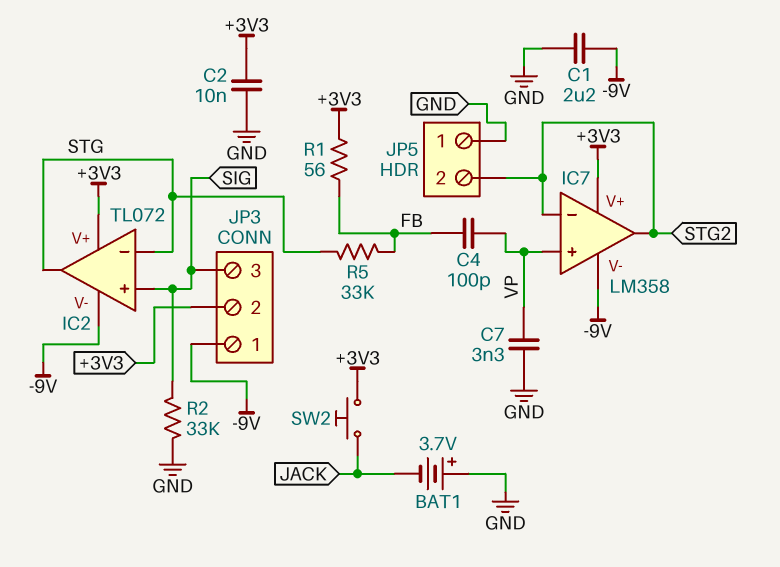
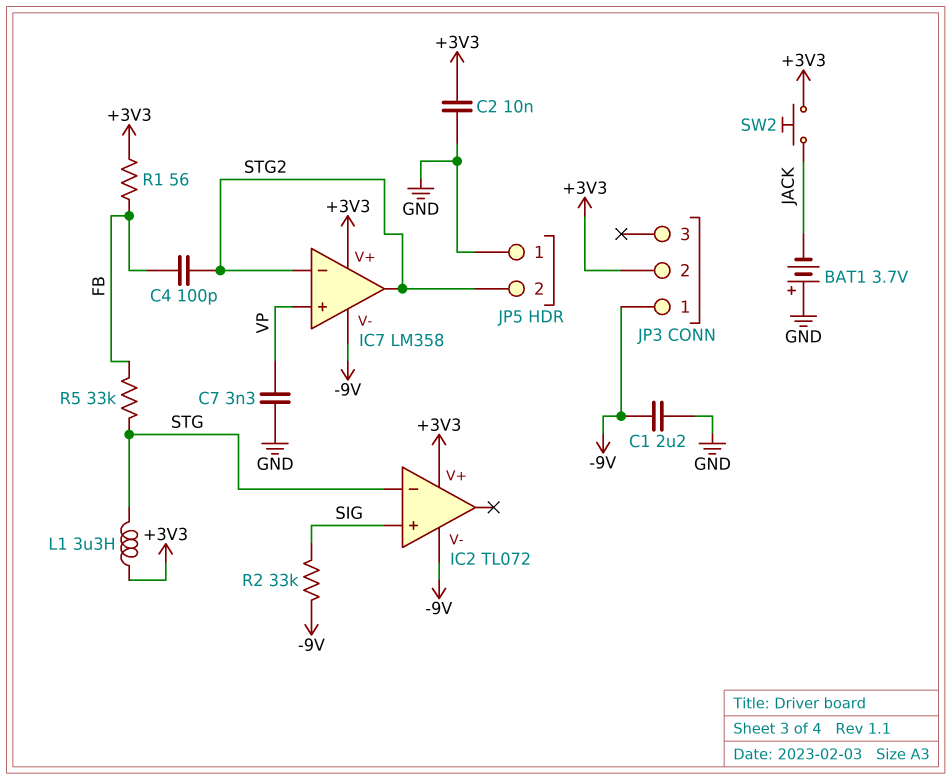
C4: 100pF (FB, VP) -> 100pF (FB, STG2)
IC2 pin out: STG -> none
JP3 pin 3: SIG -> none
L1: none -> 3.3uH (+3V3, STG)
R2: 33k (GND, SIG) -> 33k (-9V, SIG)

